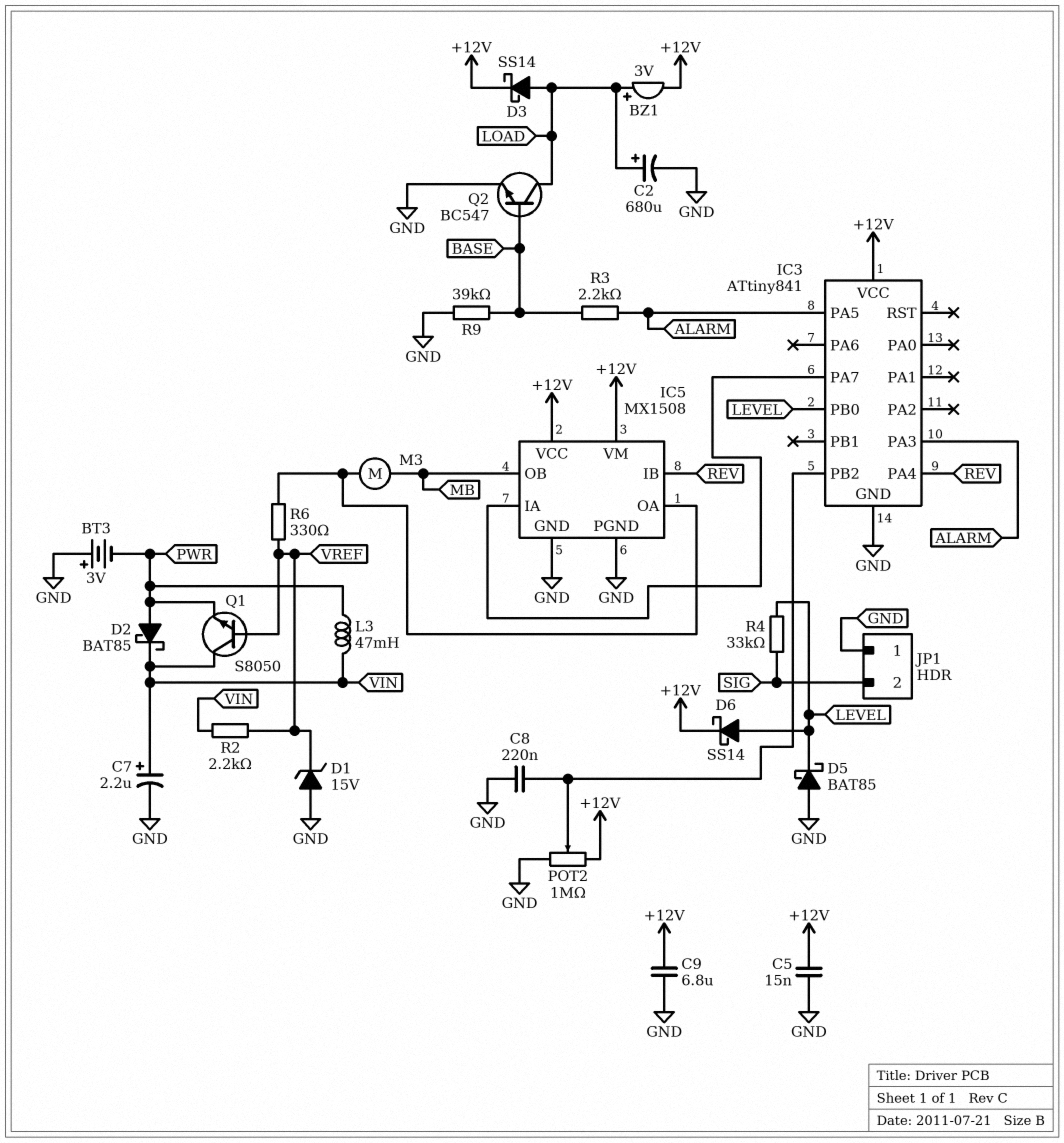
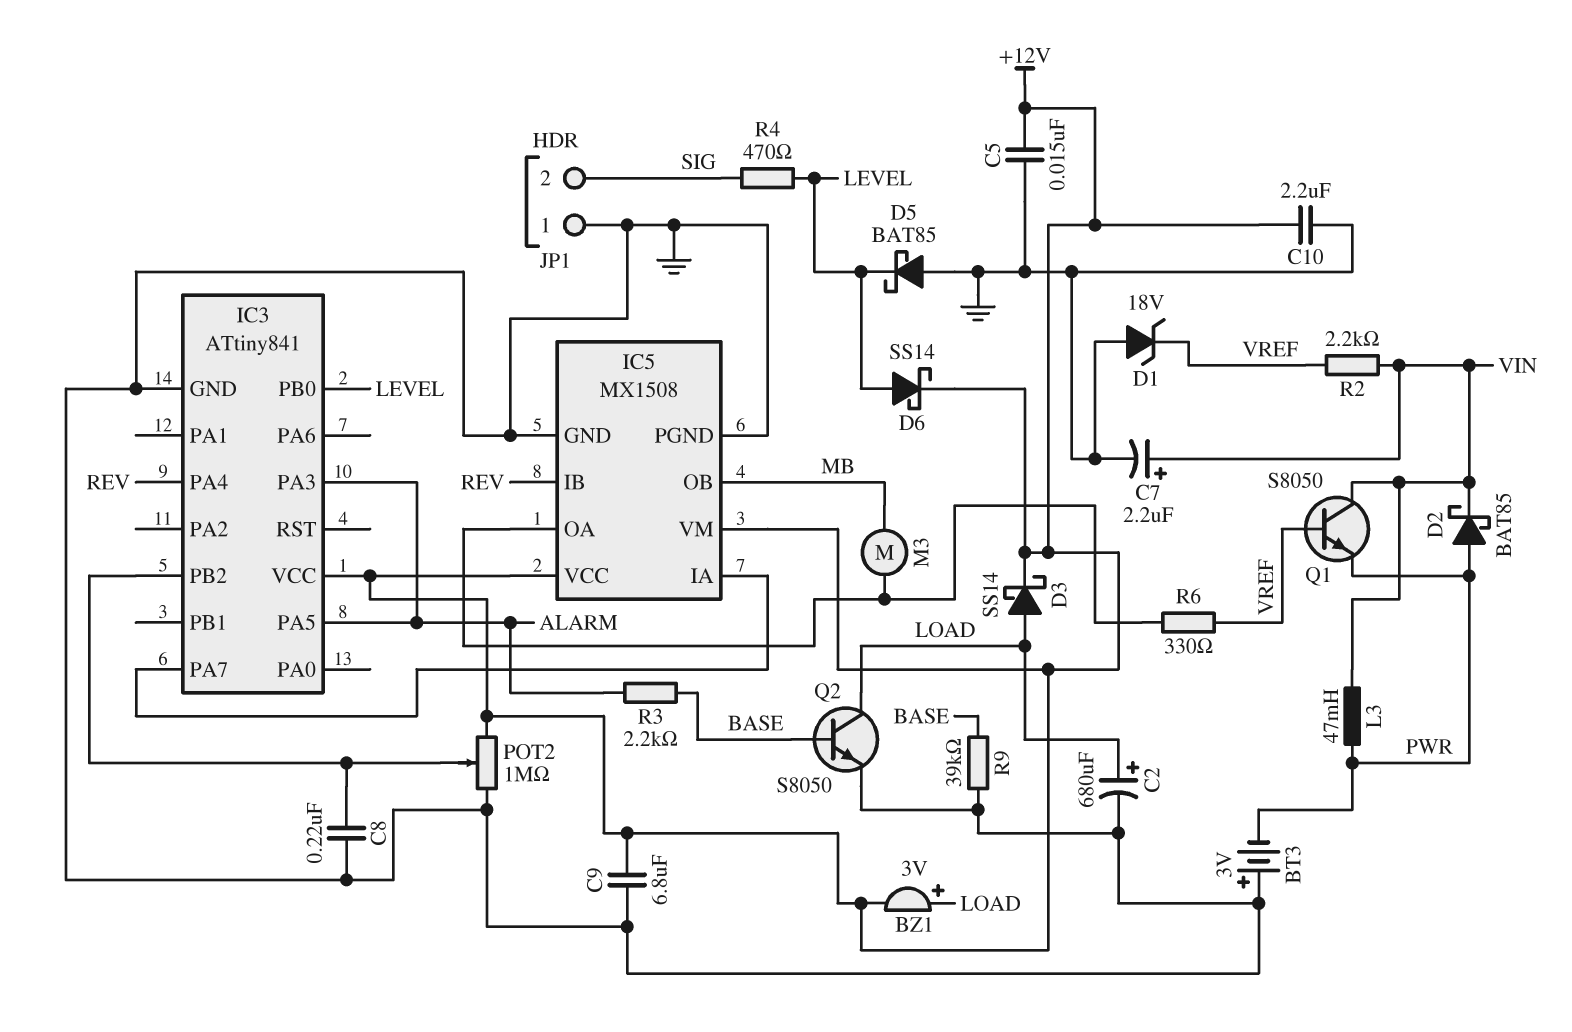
C10: none -> 2.2uF (+12V, GND)
D1: zener 15V (A GND, K VREF) -> zener 18V (A GND, K VREF)
Q2: NPN BC547 (B BASE, C LOAD, E GND) -> NPN S8050 (B BASE, C LOAD, E GND)
R4: 33k (LEVEL, SIG) -> 470 (LEVEL, SIG)

